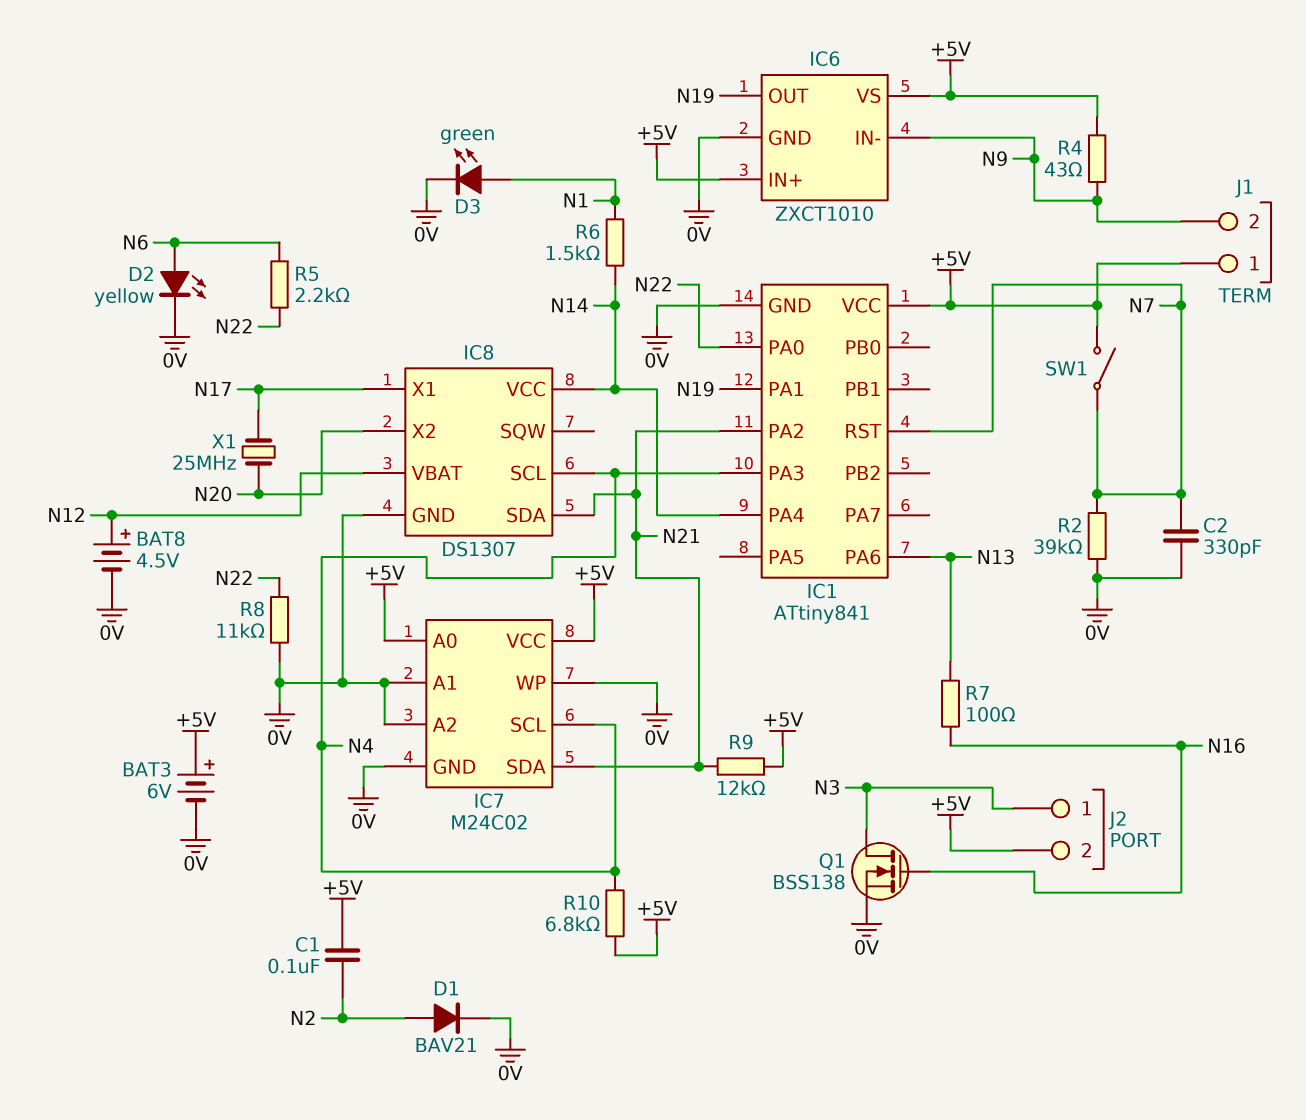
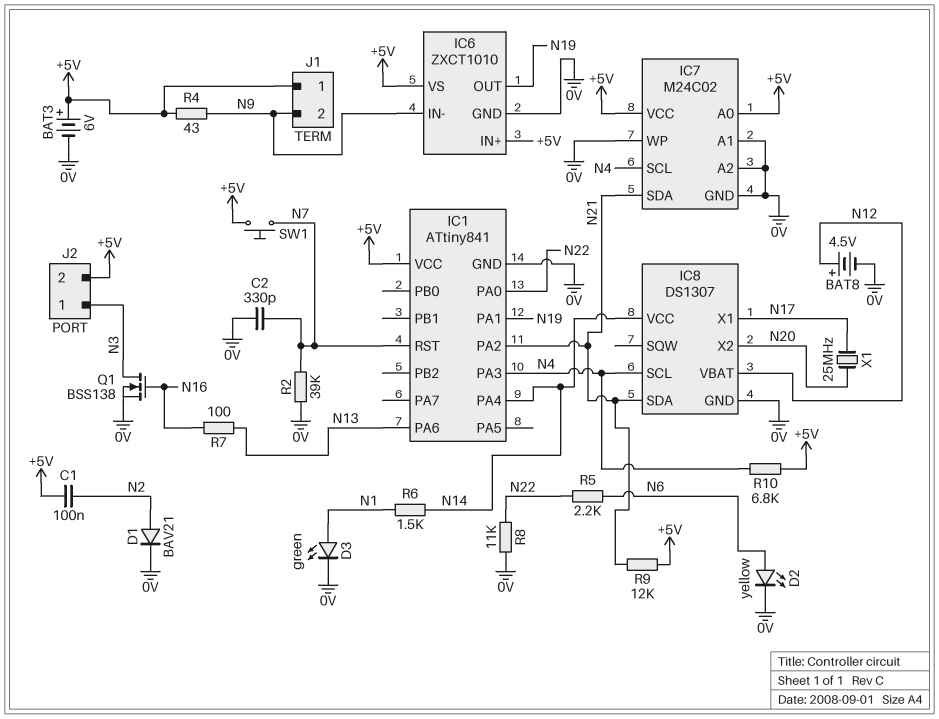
SW1: switch (+5V, N7) -> button (+5V, N7)

